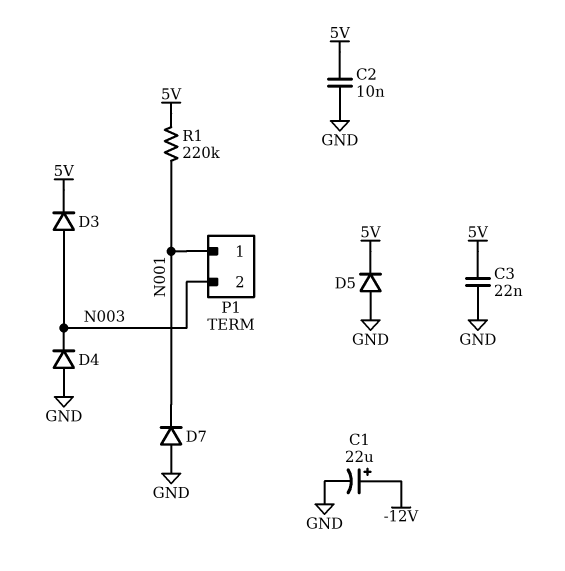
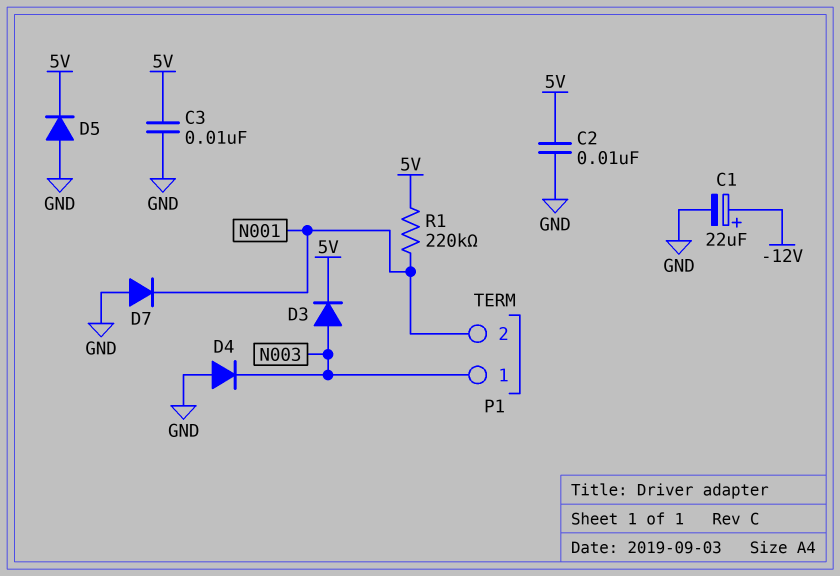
C3: 22nF (5V, GND) -> 10nF (5V, GND)
P1 pin 1: N001 -> N003
P1 pin 2: N003 -> N001

